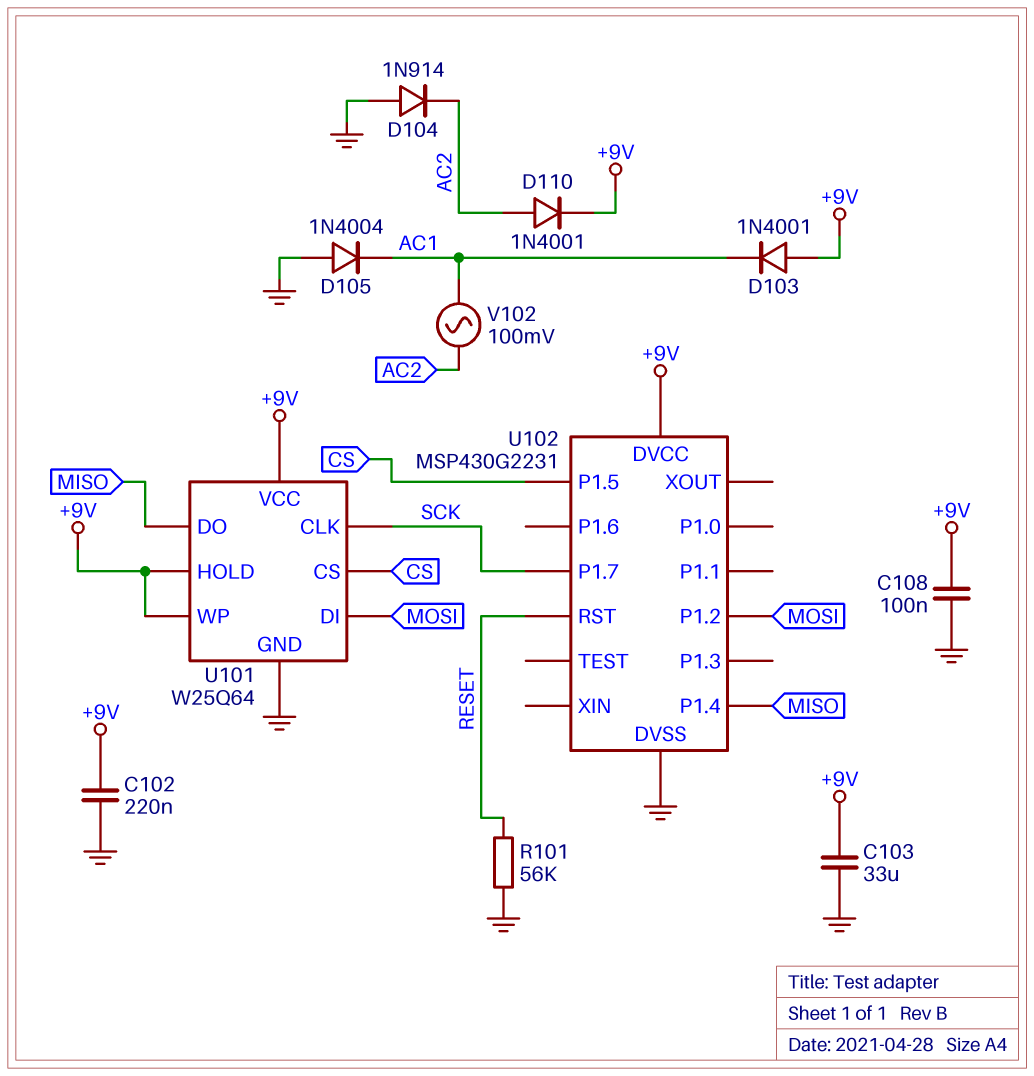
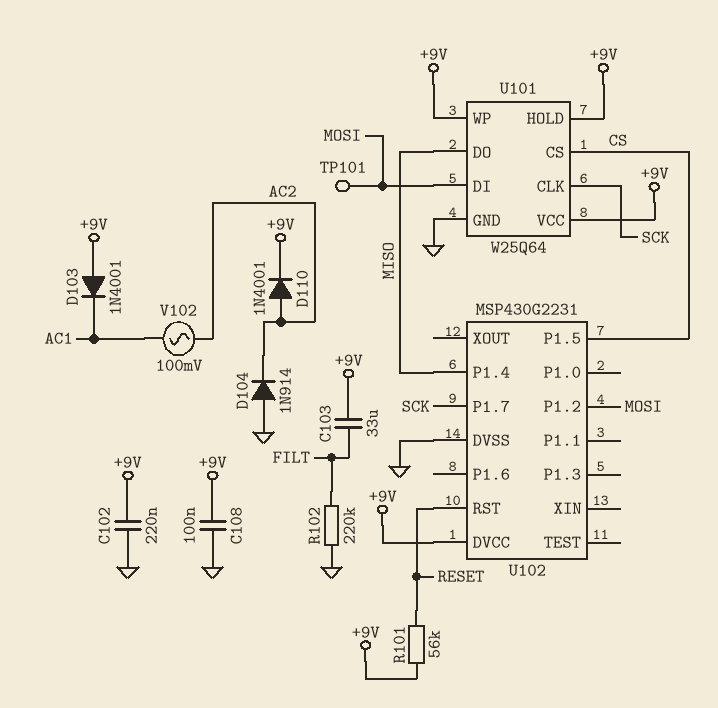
C103: 33uF (+9V, GND) -> 33uF (+9V, FILT)
D105: diode 1N4004 (A GND, K AC1) -> none
R101: 56k (GND, RESET) -> 56k (+9V, RESET)
R102: none -> 220k (FILT, GND)
TP101: none -> test point (MOSI)

